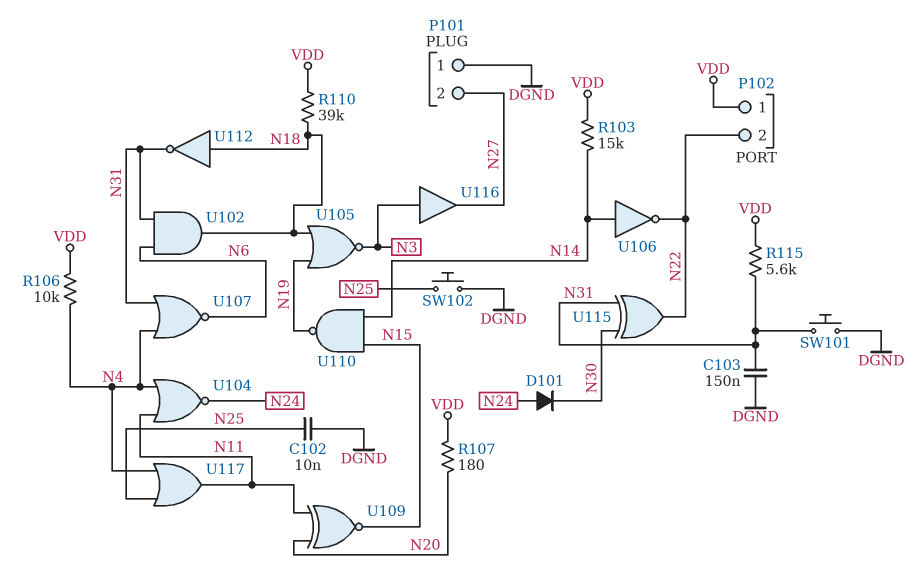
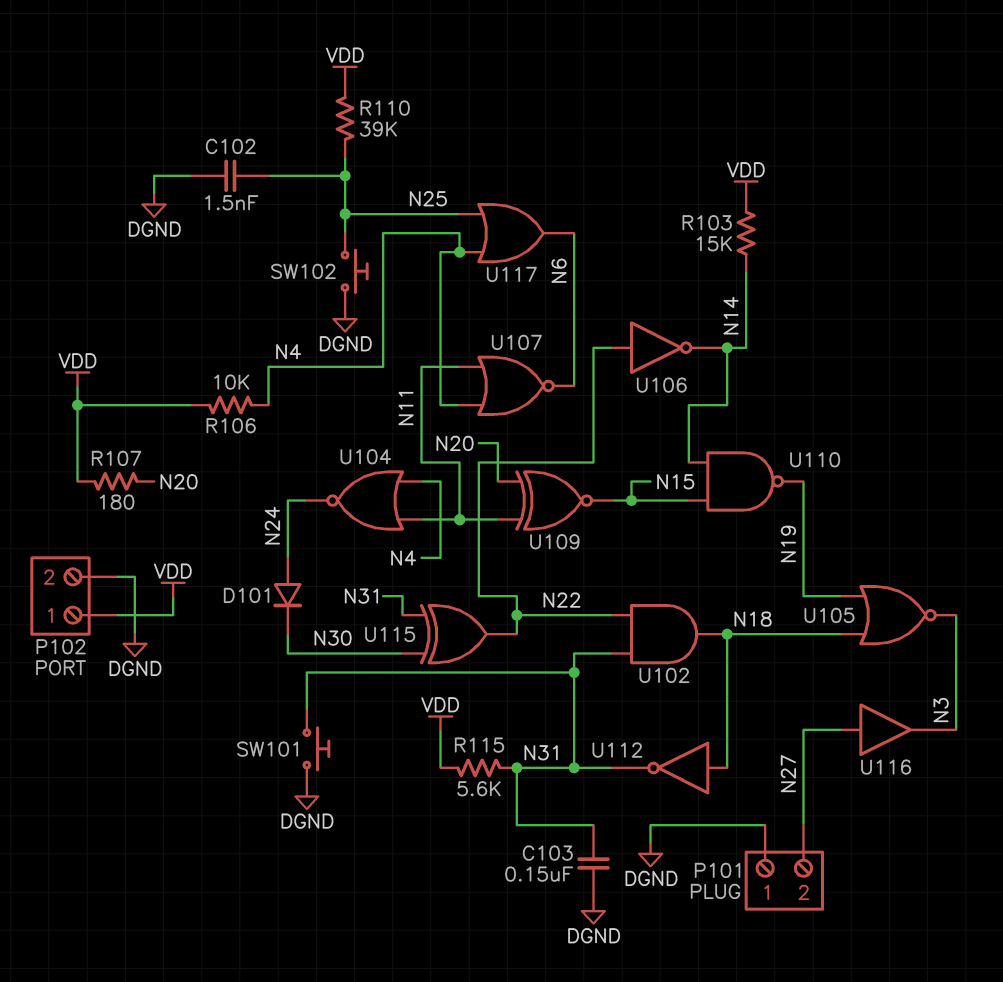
C102: 10nF (DGND, N25) -> 1.5nF (DGND, N25)
P102 pin 2: N22 -> DGND
R110: 39k (N18, VDD) -> 39k (N25, VDD)
U102: AND (in N6, in N31, out N18) -> AND (in N22, in N31, out N18)
U106: NOT (in N14, out N22) -> NOT (in N22, out N14)
U107: NOR (in N4, in N31, out N6) -> NOR (in N4, in N11, out N6)
U116: buffer (in N3, out N27) -> buffer (in N27, out N3)
U117: OR (in N4, in N25, out N11) -> OR (in N4, in N25, out N6)

